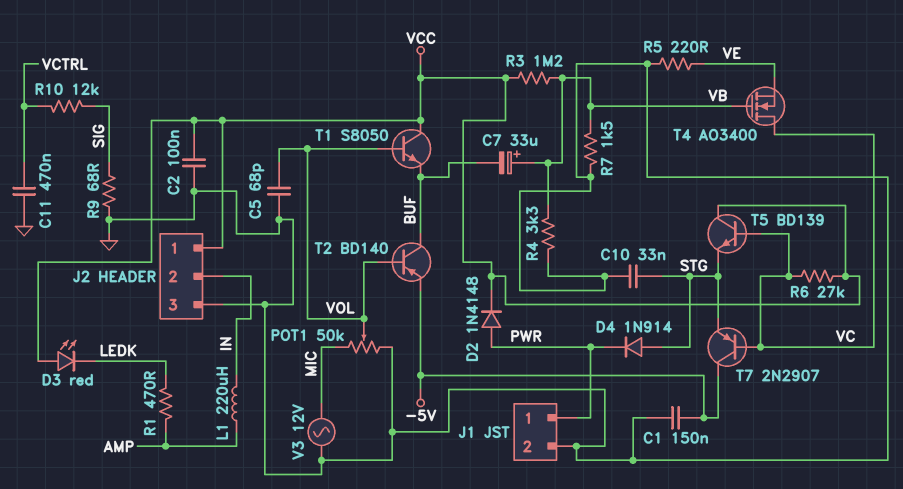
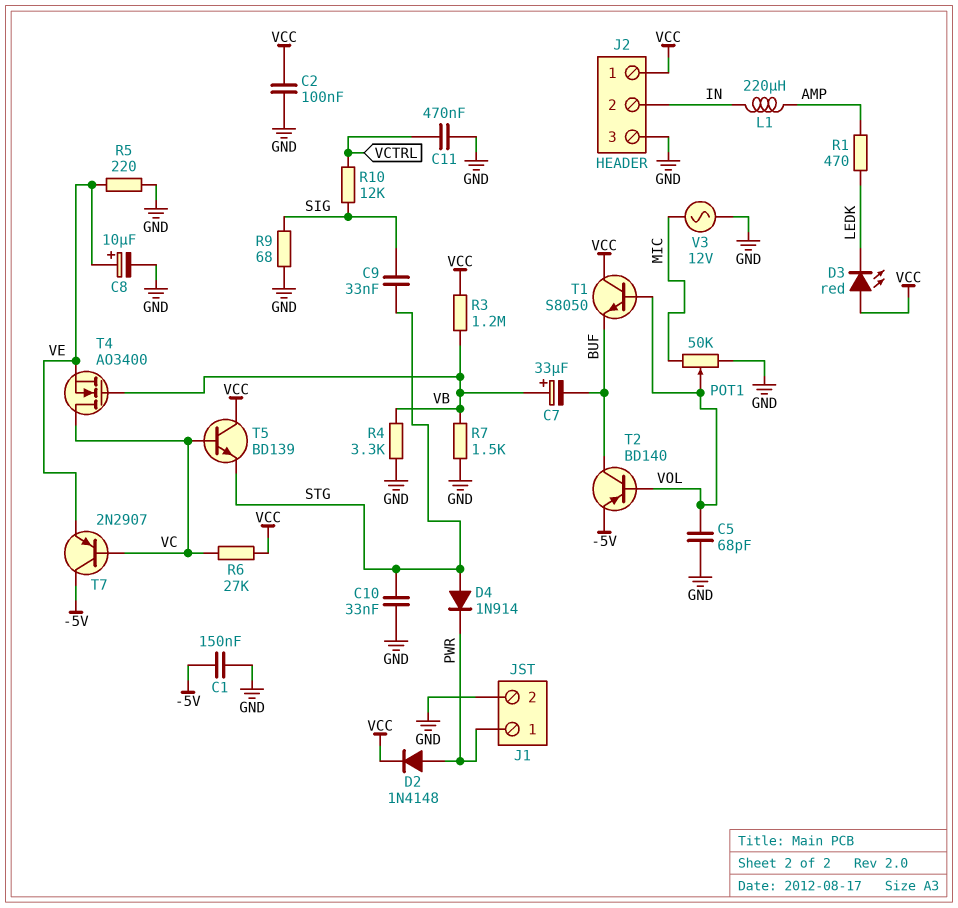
C8: none -> 10uF (plus VE, minus GND)
C9: none -> 33nF (SIG, STG)
T7: PNP 2N2907 (B VC, C -5V, E STG) -> PNP 2N2907 (B VC, C -5V, E VE)

